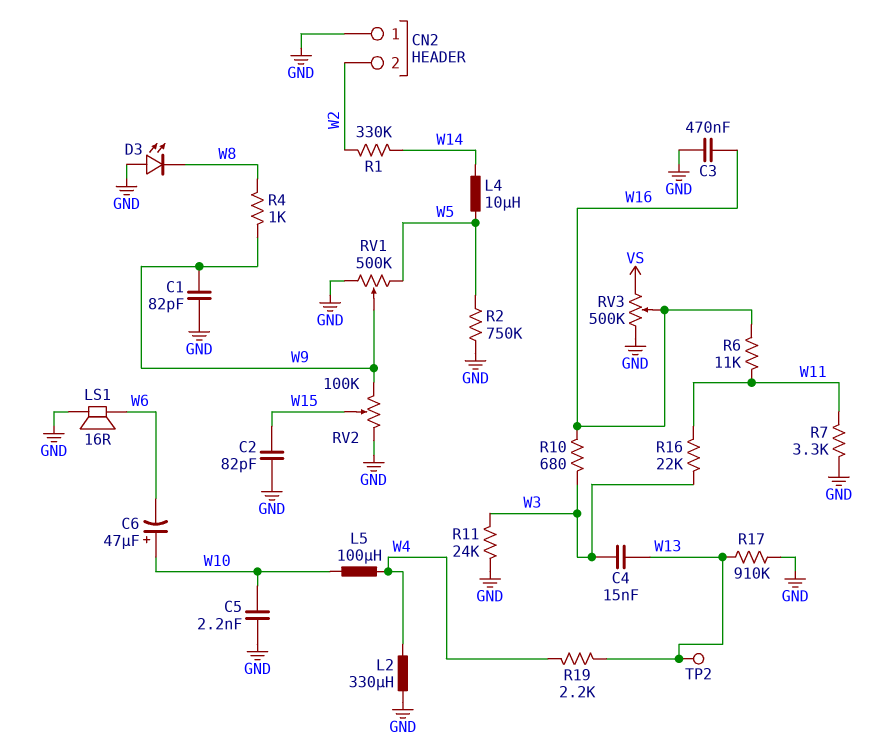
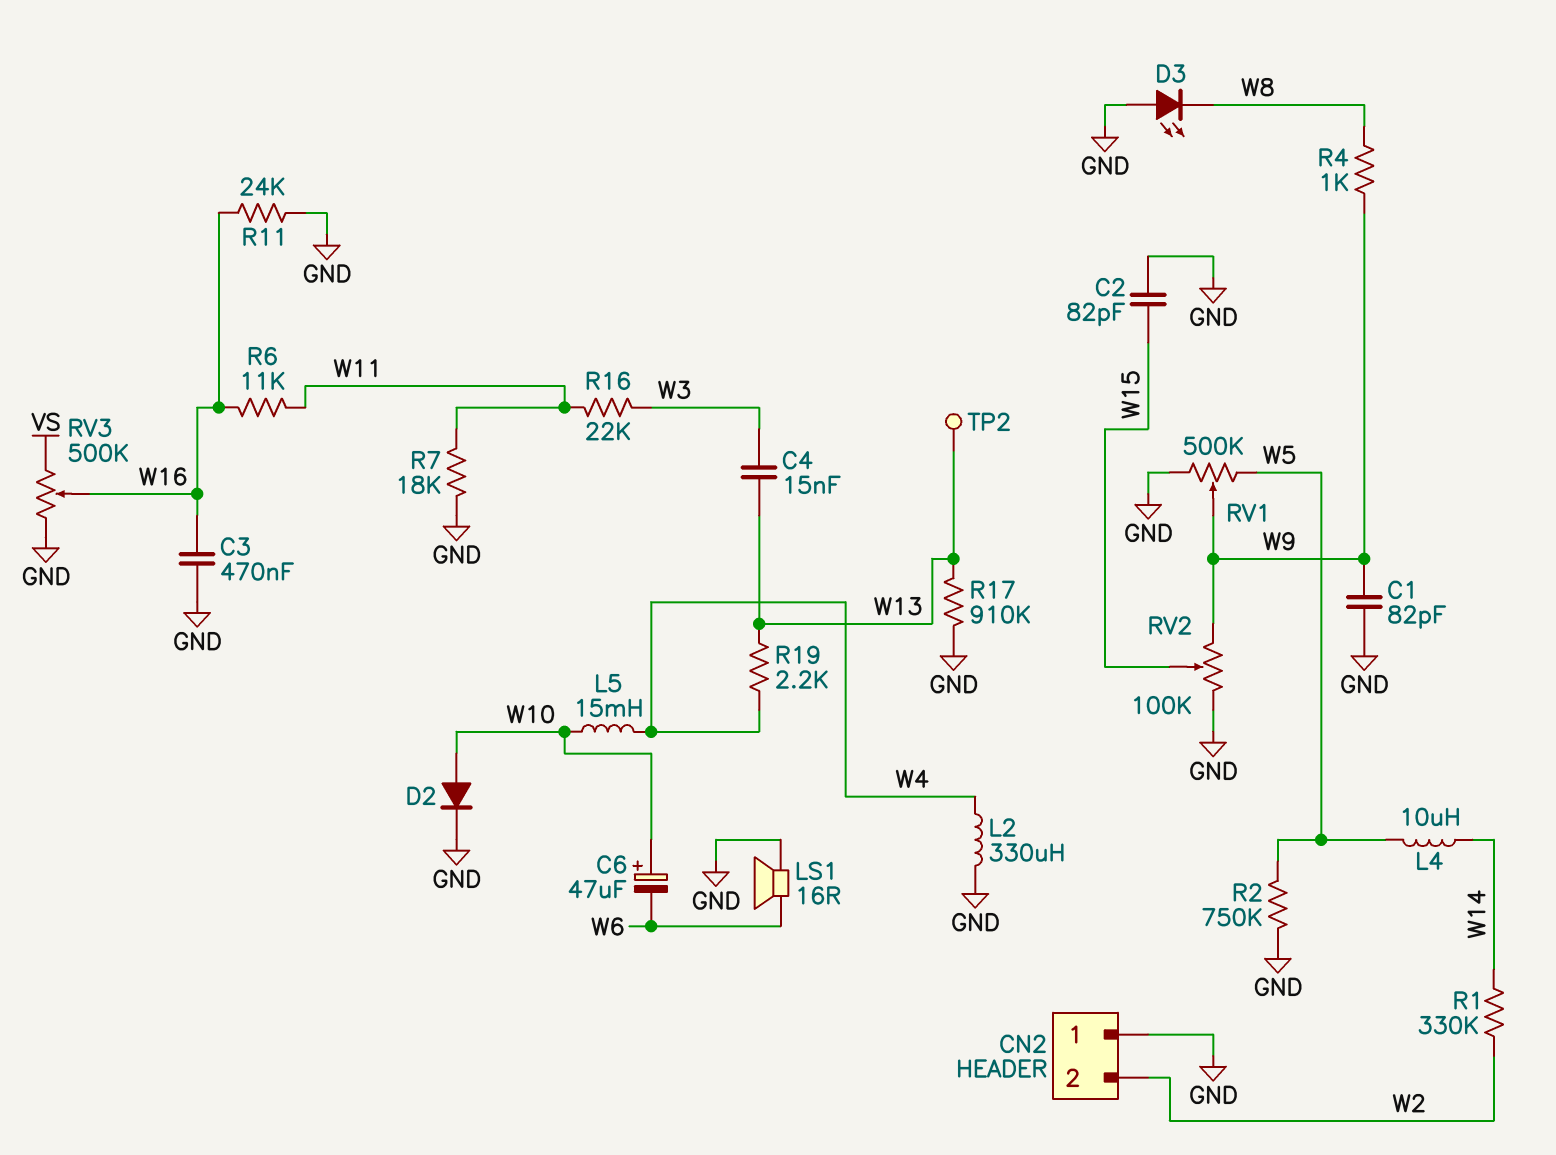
C5: 2.2nF (GND, W10) -> none
D2: none -> diode (A W10, K GND)
L5: 100uH (W4, W10) -> 15mH (W4, W10)
R7: 3.3k (GND, W11) -> 18k (GND, W11)
R10: 680 (W3, W16) -> none
R11: 24k (GND, W3) -> 24k (GND, W16)

